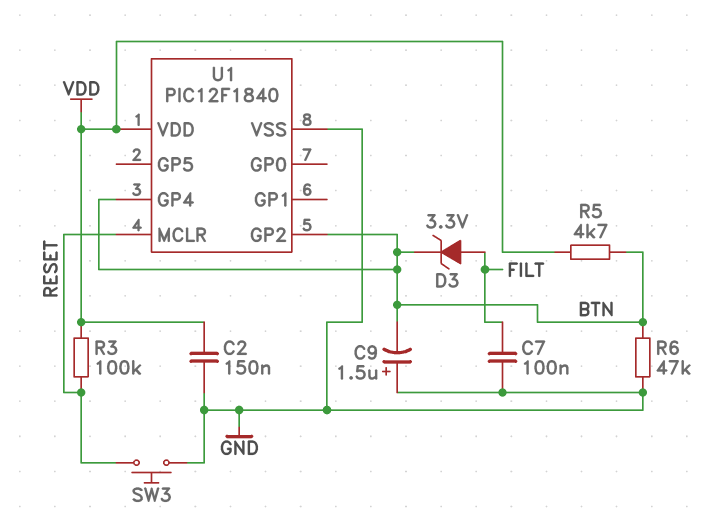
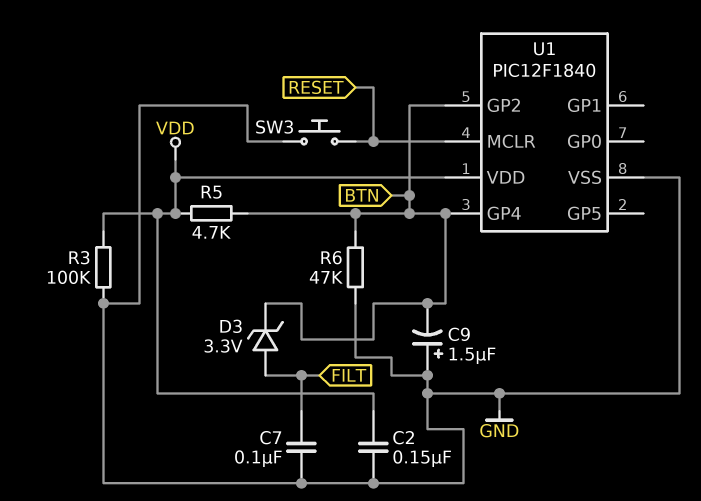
R3: 100k (RESET, VDD) -> 100k (GND, VDD)

